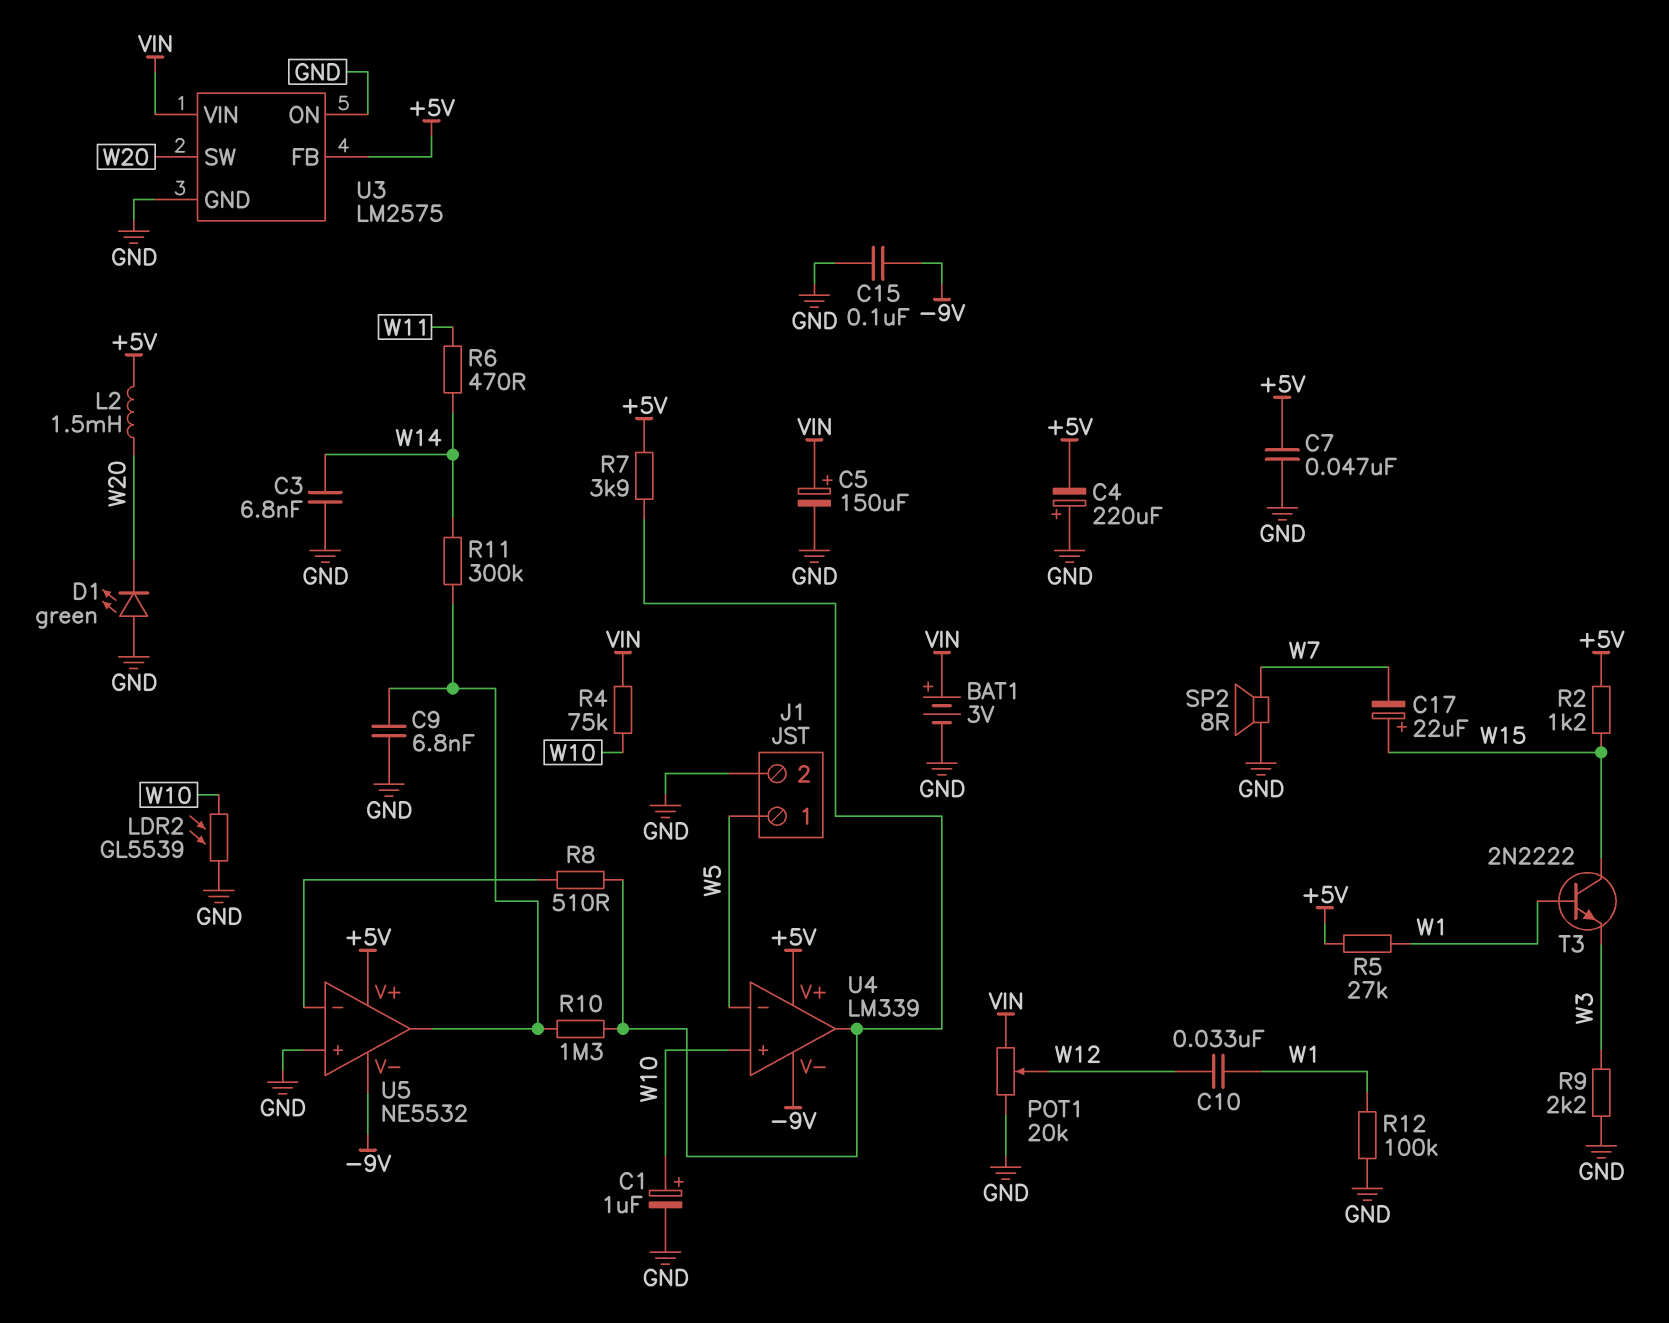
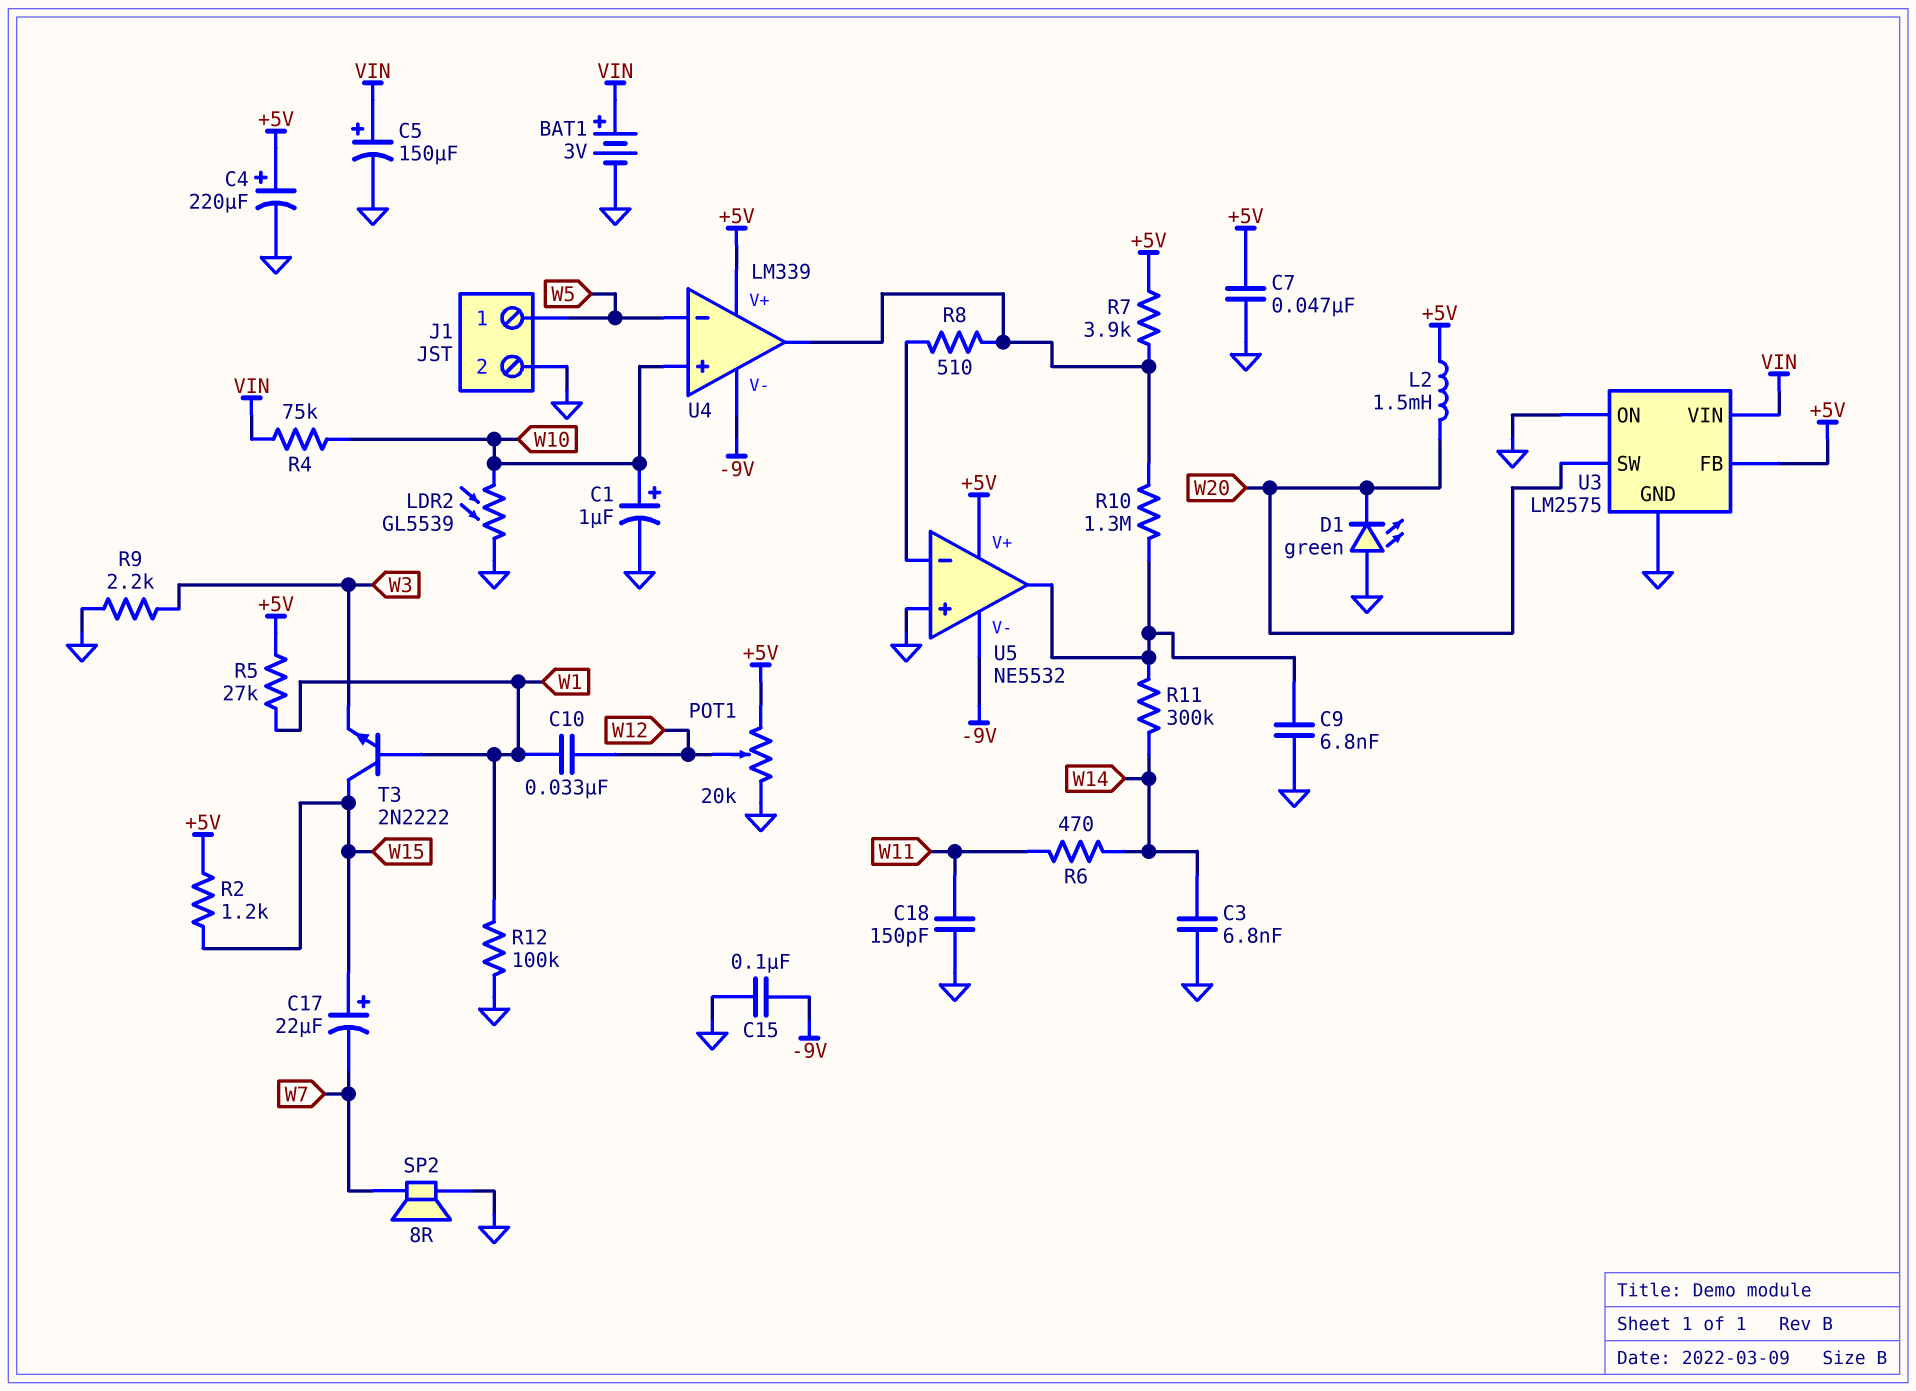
C4: 220uF (plus GND, minus +5V) -> 220uF (plus +5V, minus GND)
C18: none -> 150pF (GND, W11)
POT1: 20k (GND, VIN, wiper W12) -> 20k (+5V, GND, wiper W12)

